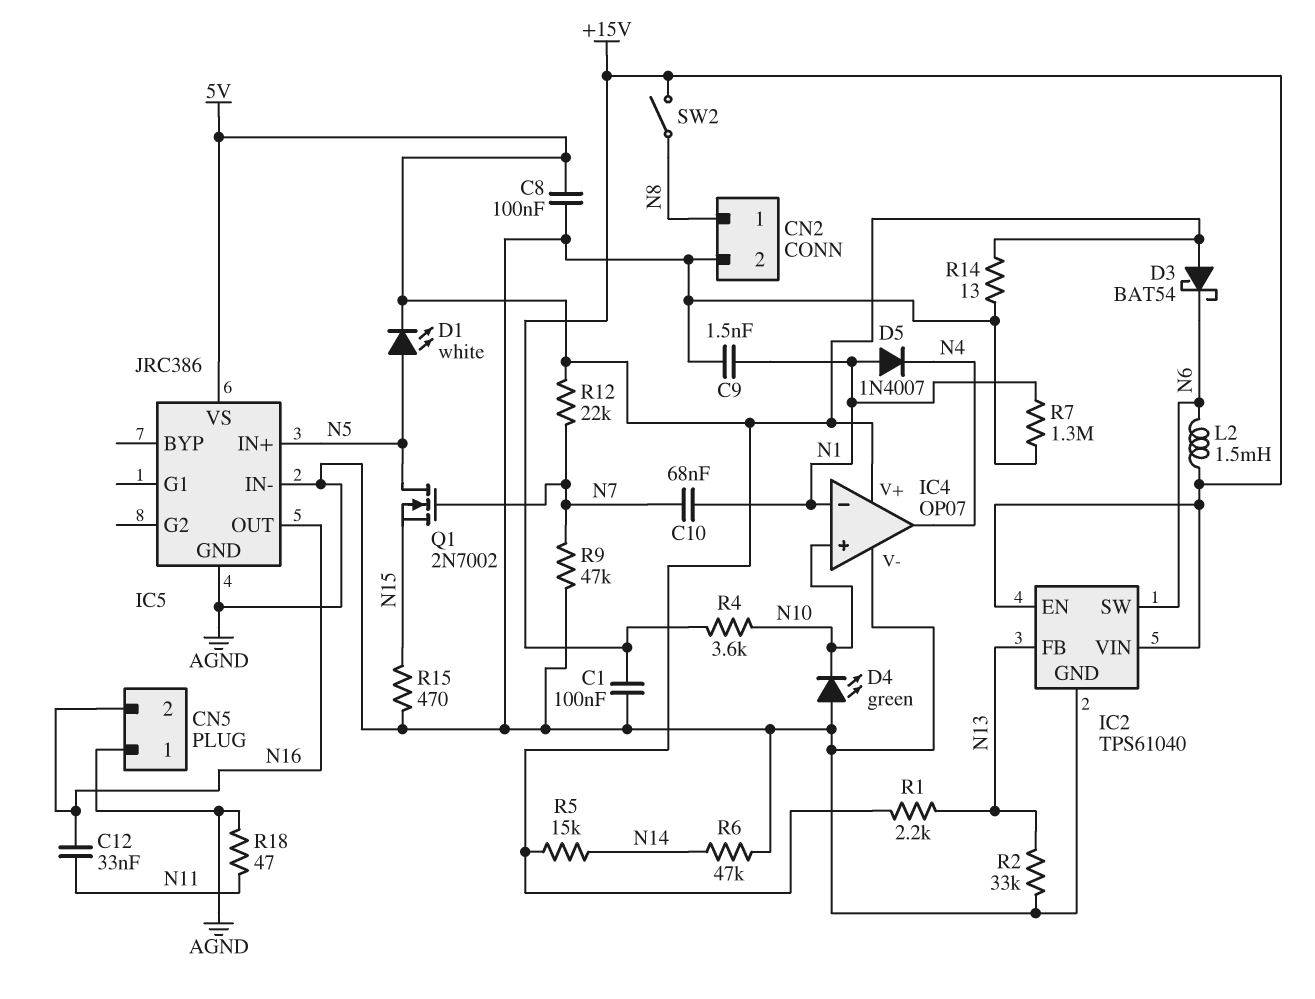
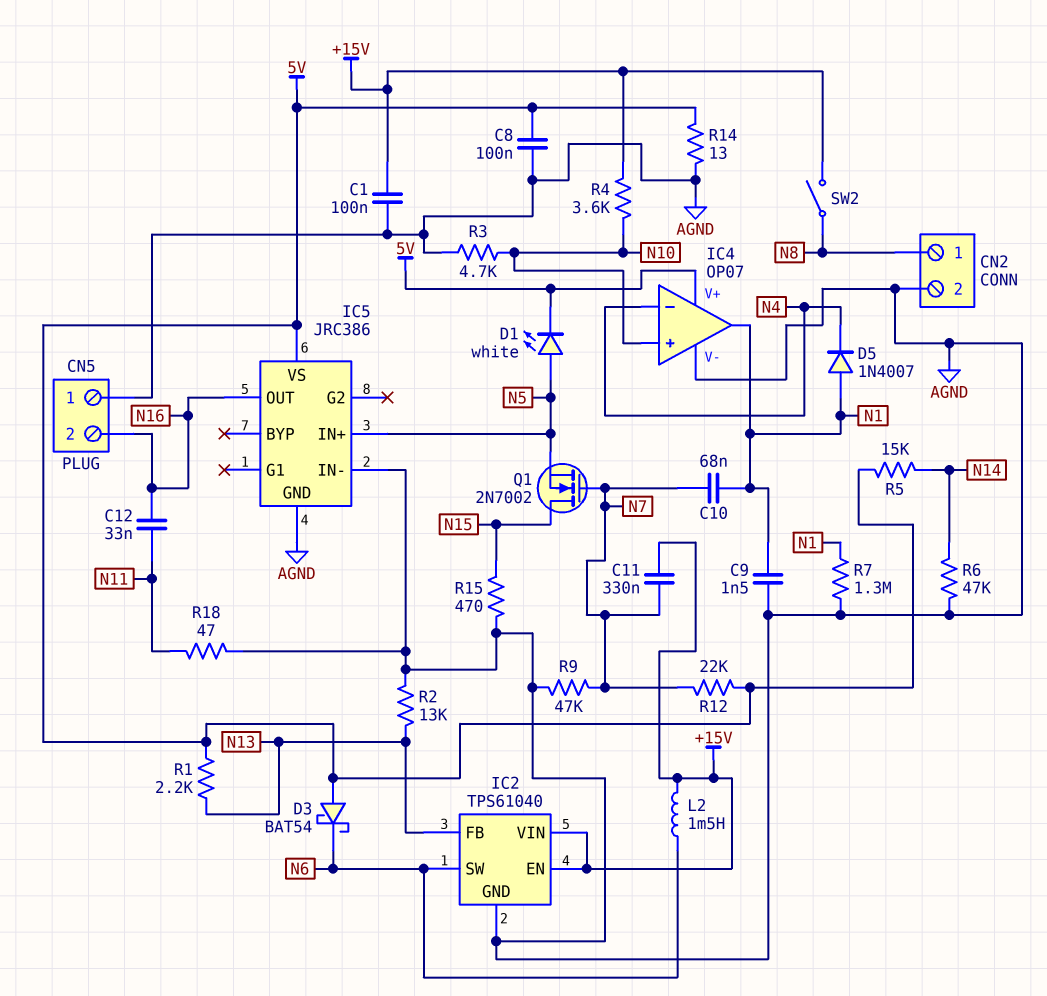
C11: none -> 330nF (+15V, N7)
D4: LED green (A AGND, K N10) -> none
IC4 pin in-: N1 -> N4
IC4 pin out: N4 -> N1
Q1: NMOS 2N7002 (G N7, D N5, S N15) -> NMOS 2N7002 (G N7, D N15, S N5)
R2: 33k (AGND, N13) -> 13k (AGND, N13)
R3: none -> 4.7k (AGND, N10)

